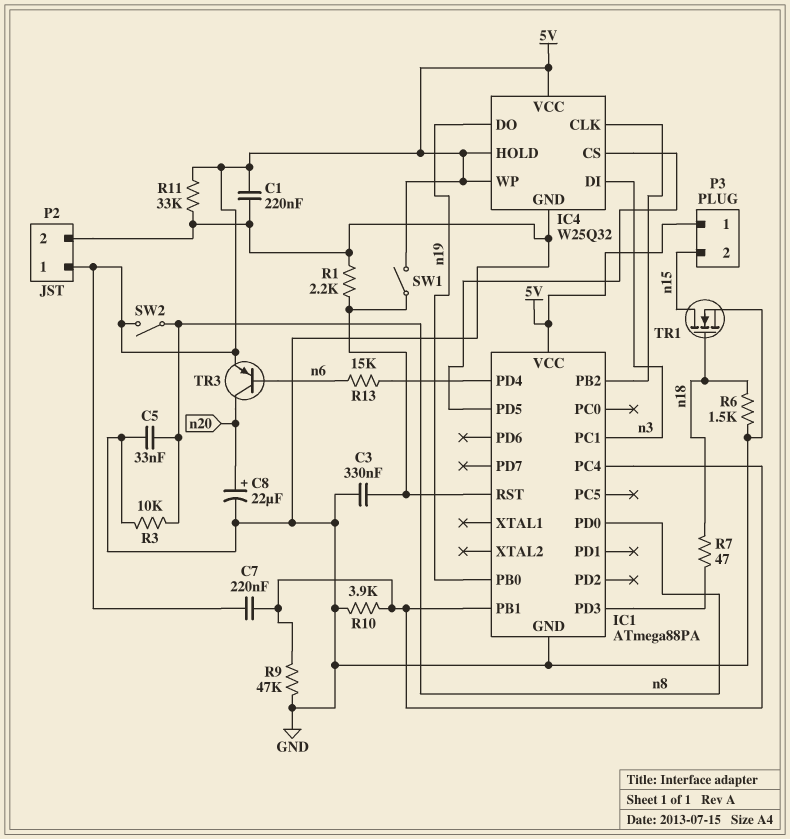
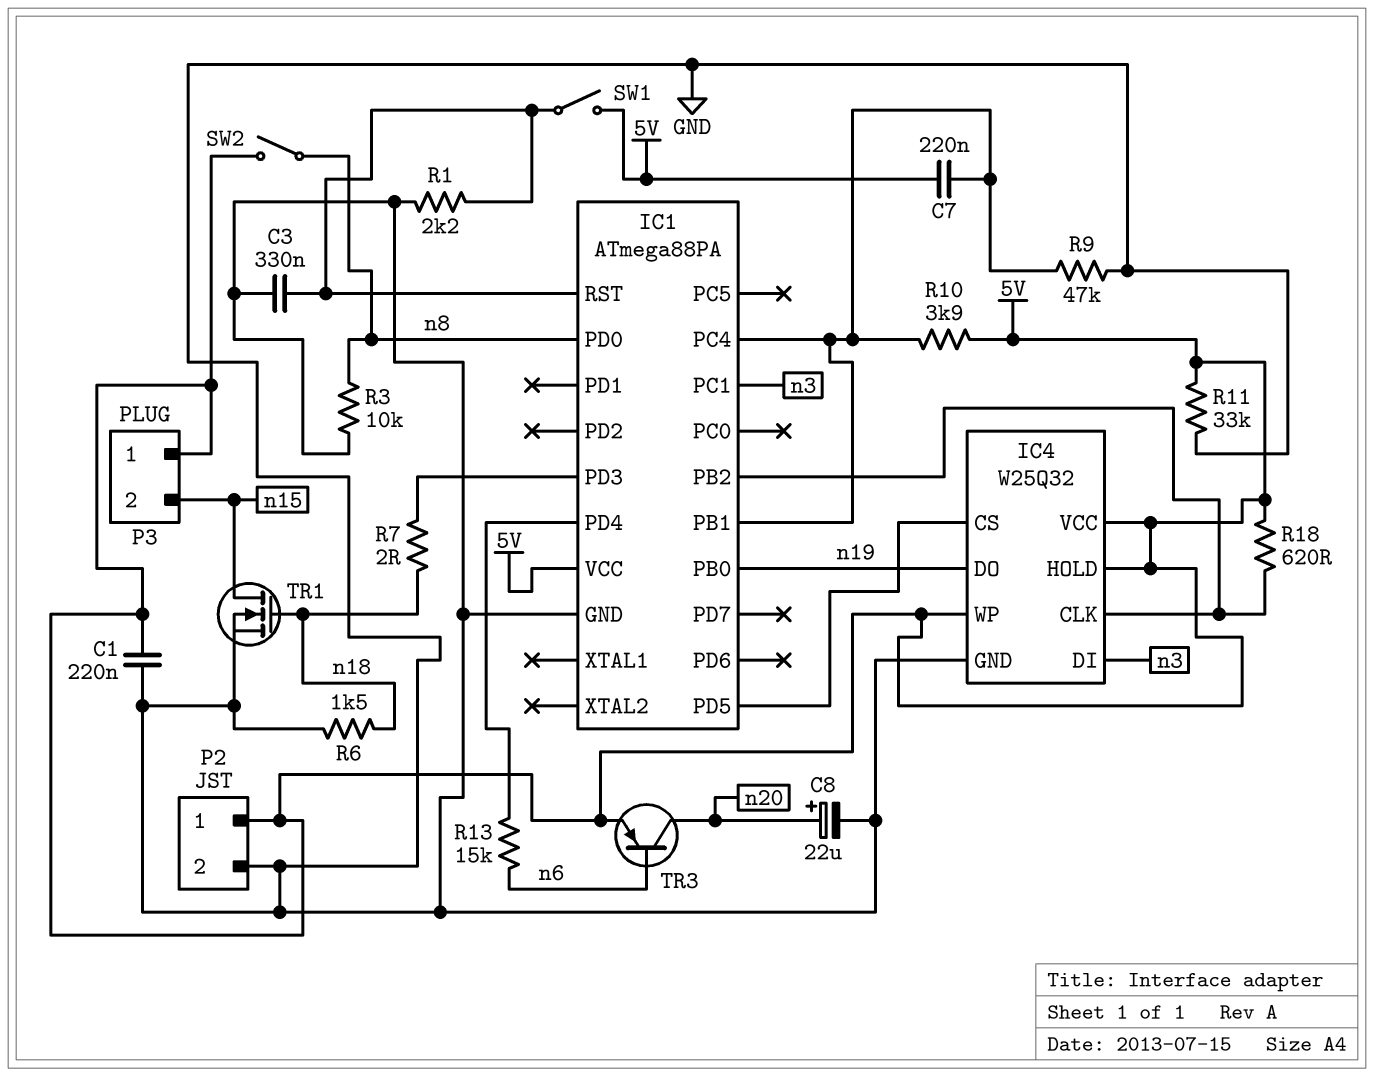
C5: 33nF (GND, n8) -> none
R7: 47 (IC1/PD3, n18) -> 2 (IC1/PD3, n18)
R10: 3.9k (GND, IC1/PB1) -> 3.9k (5V, IC1/PB1)
R18: none -> 620 (5V, IC1/PB2)

